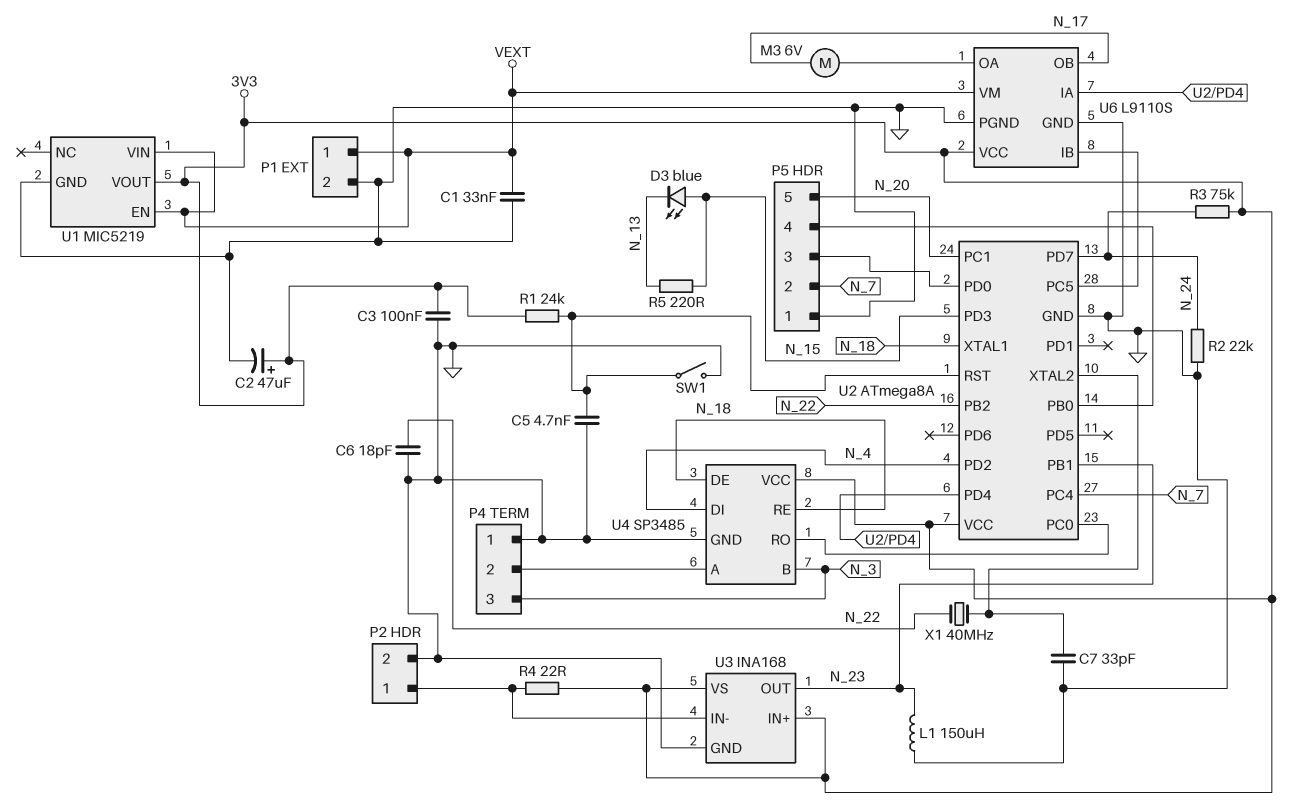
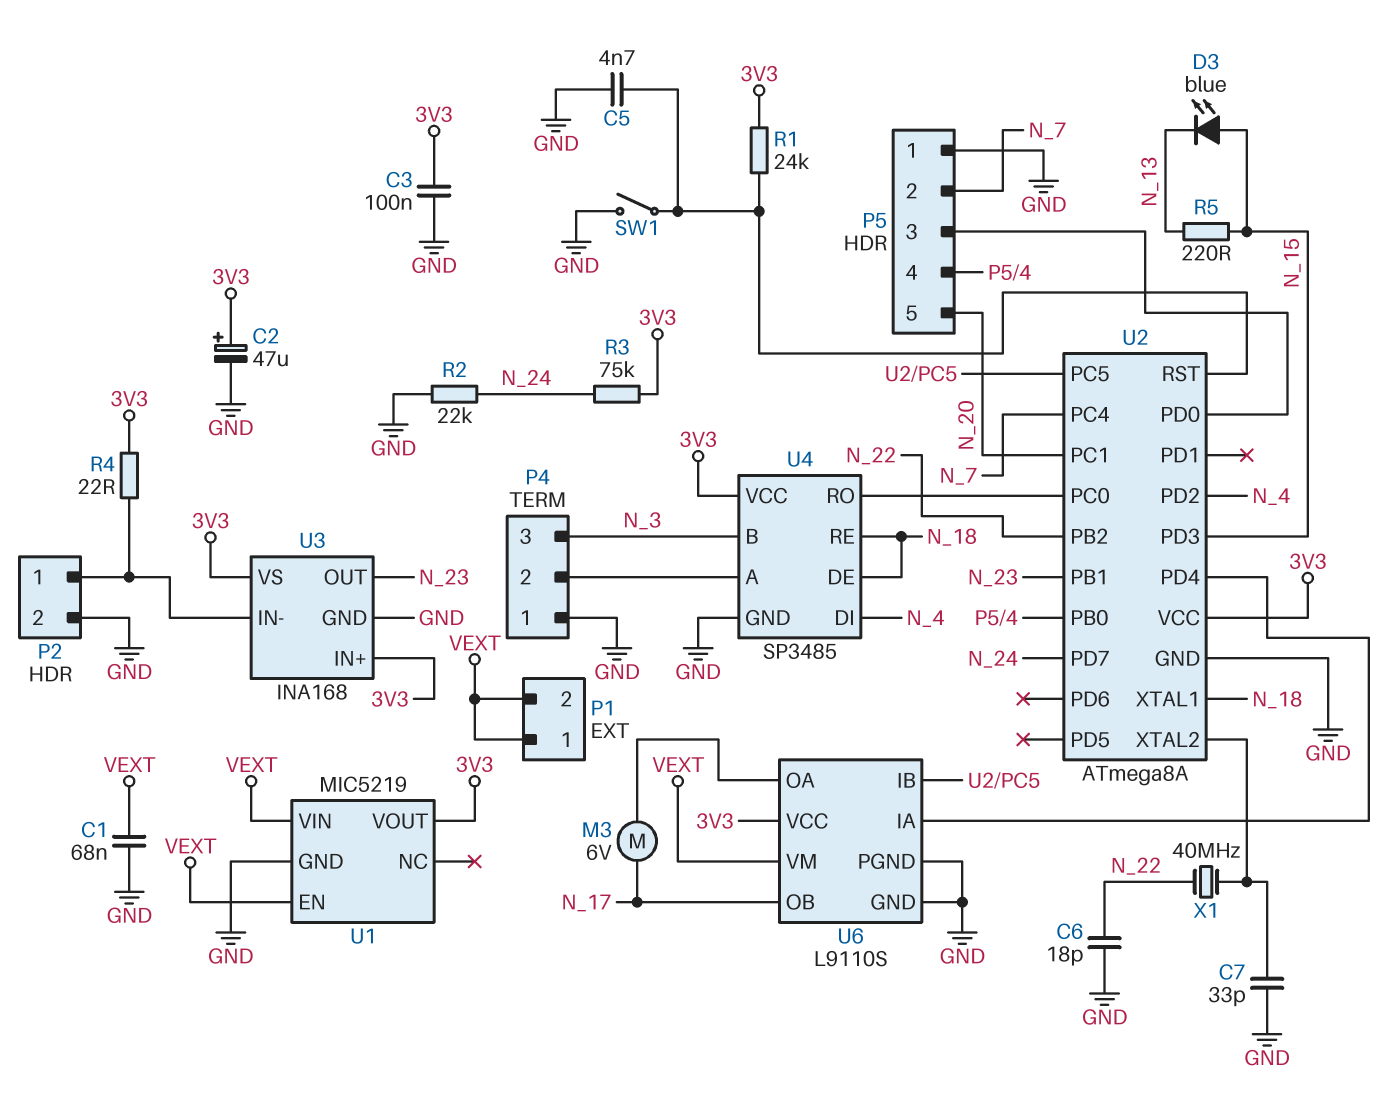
C1: 33nF (GND, VEXT) -> 68nF (GND, VEXT)
L1: 150uH (GND, N_23) -> none
P1 pin 2: GND -> VEXT

